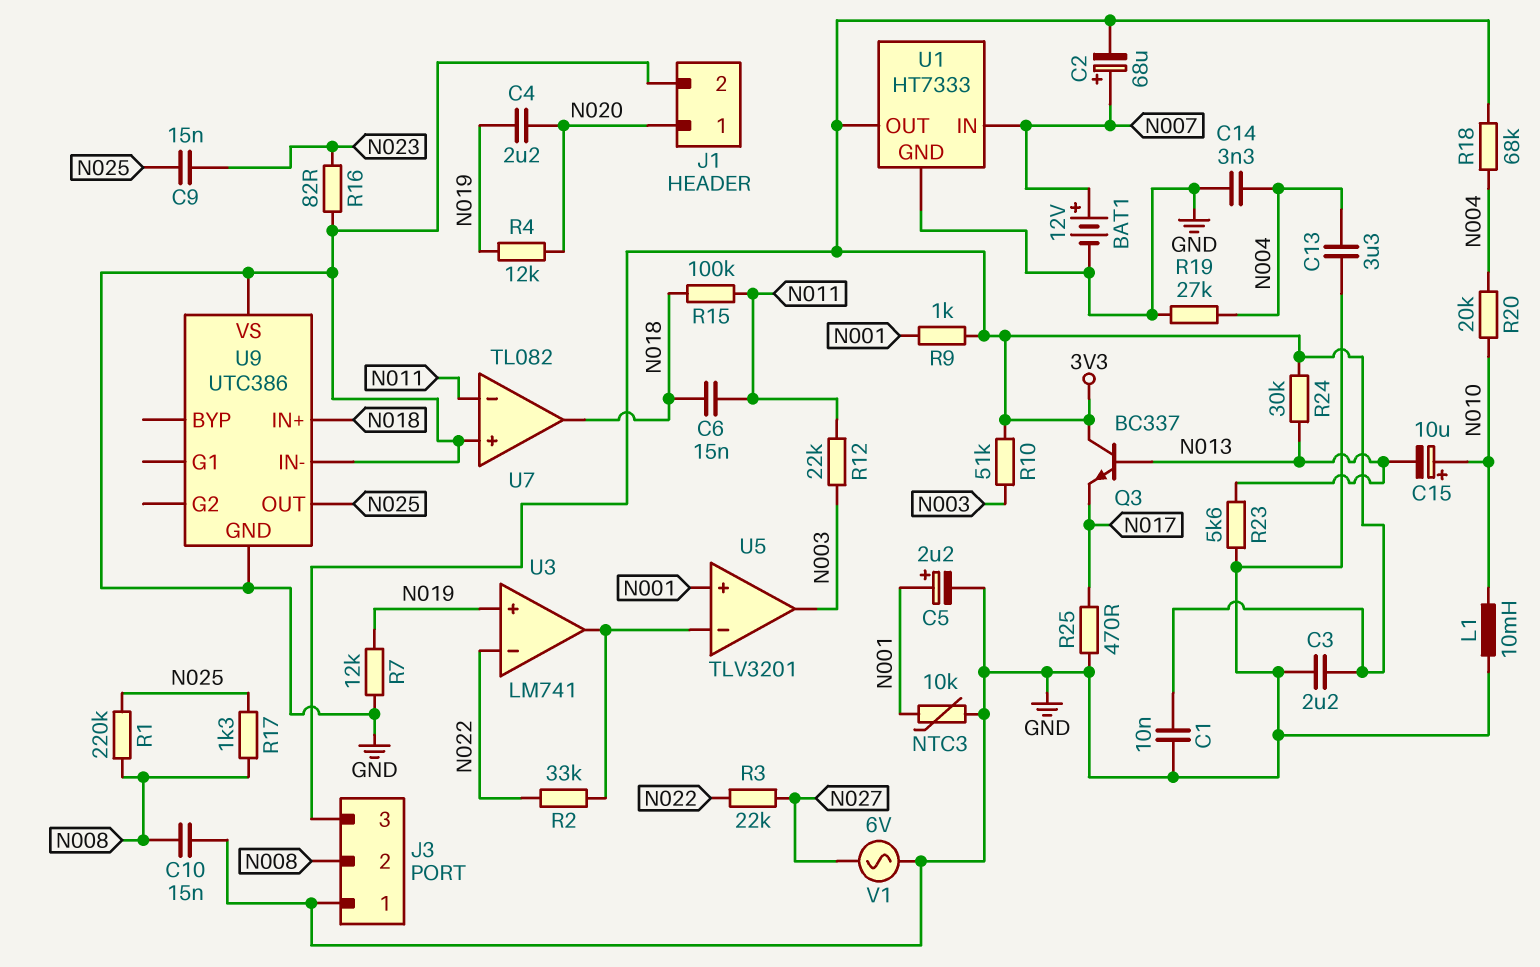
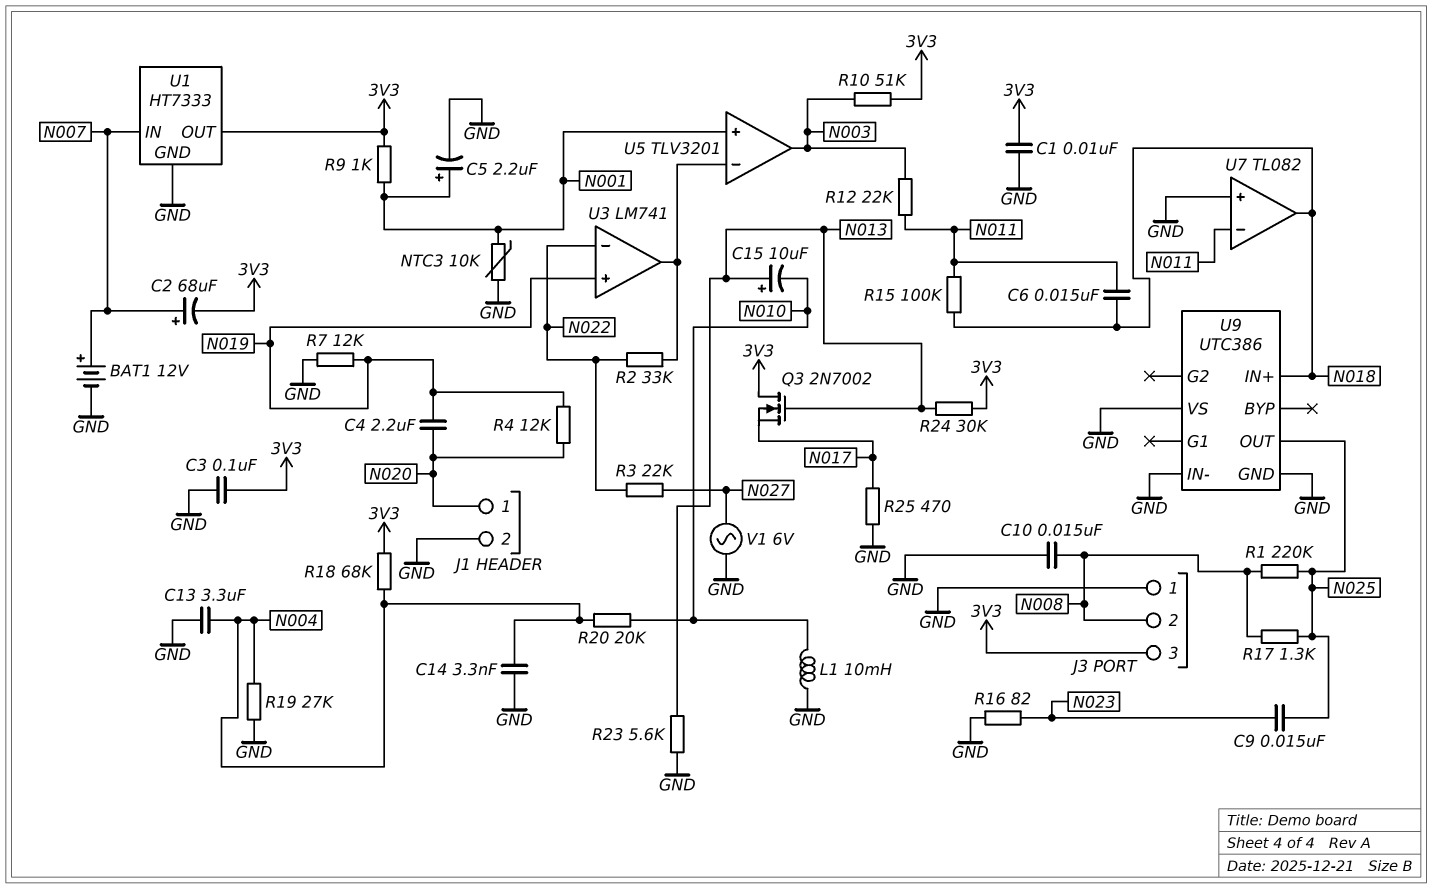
C3: 2.2uF (3V3, GND) -> 100nF (3V3, GND)
C15: 10uF (plus N010, minus N013) -> 10uF (plus N013, minus N010)
Q3: NPN BC337 (B N013, C 3V3, E N017) -> NMOS 2N7002 (G N013, D 3V3, S N017)

